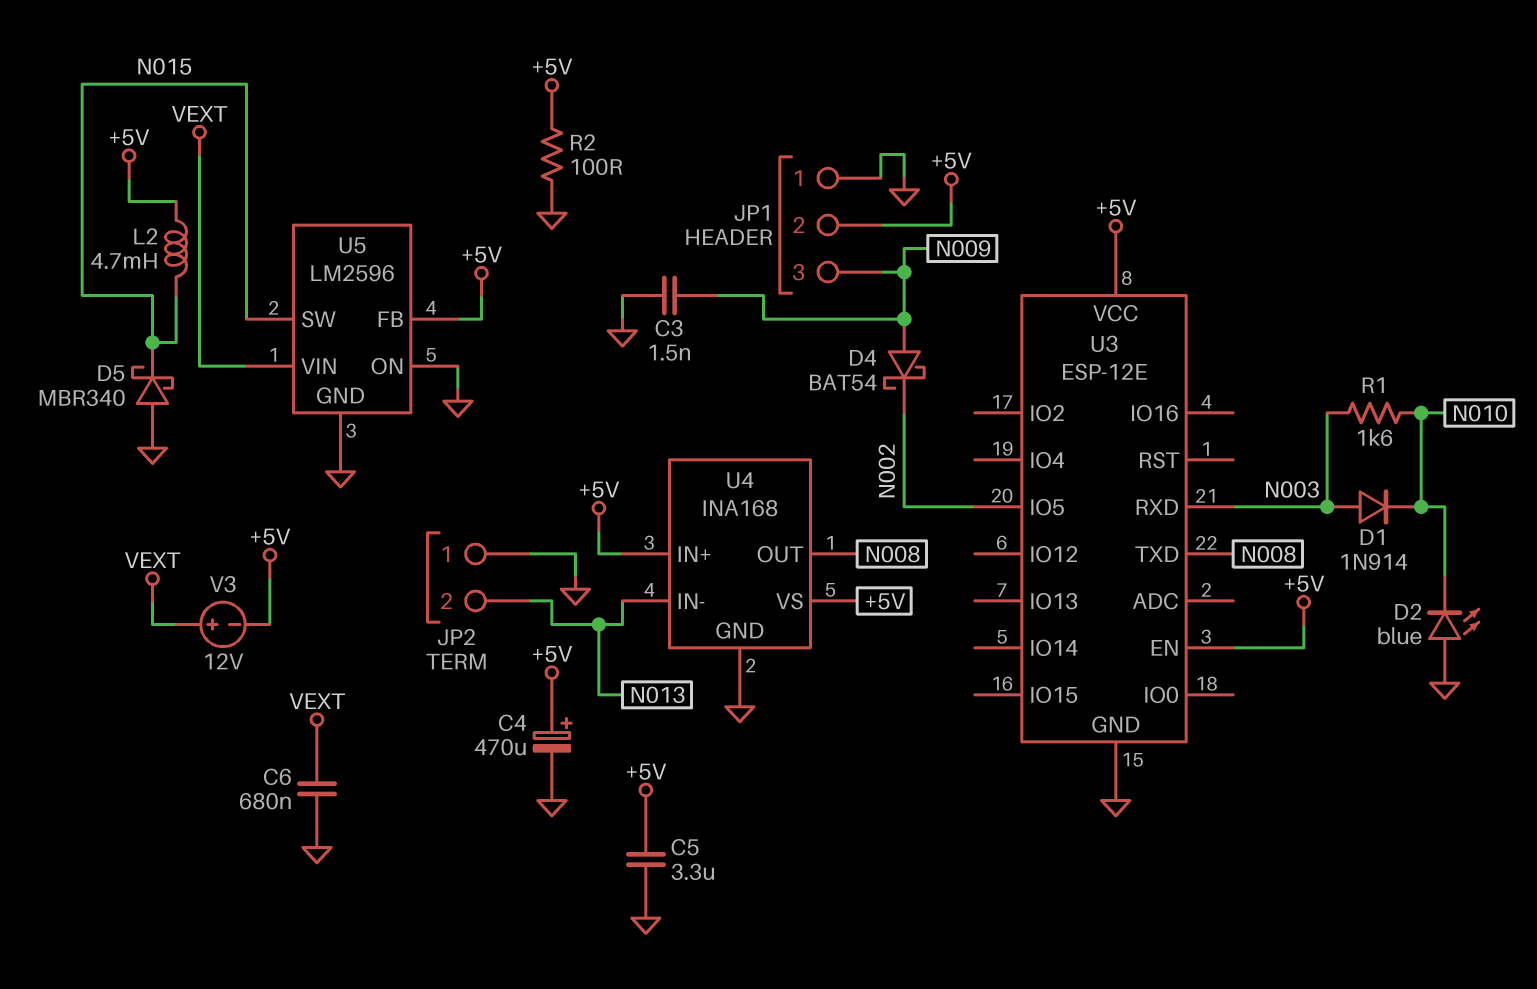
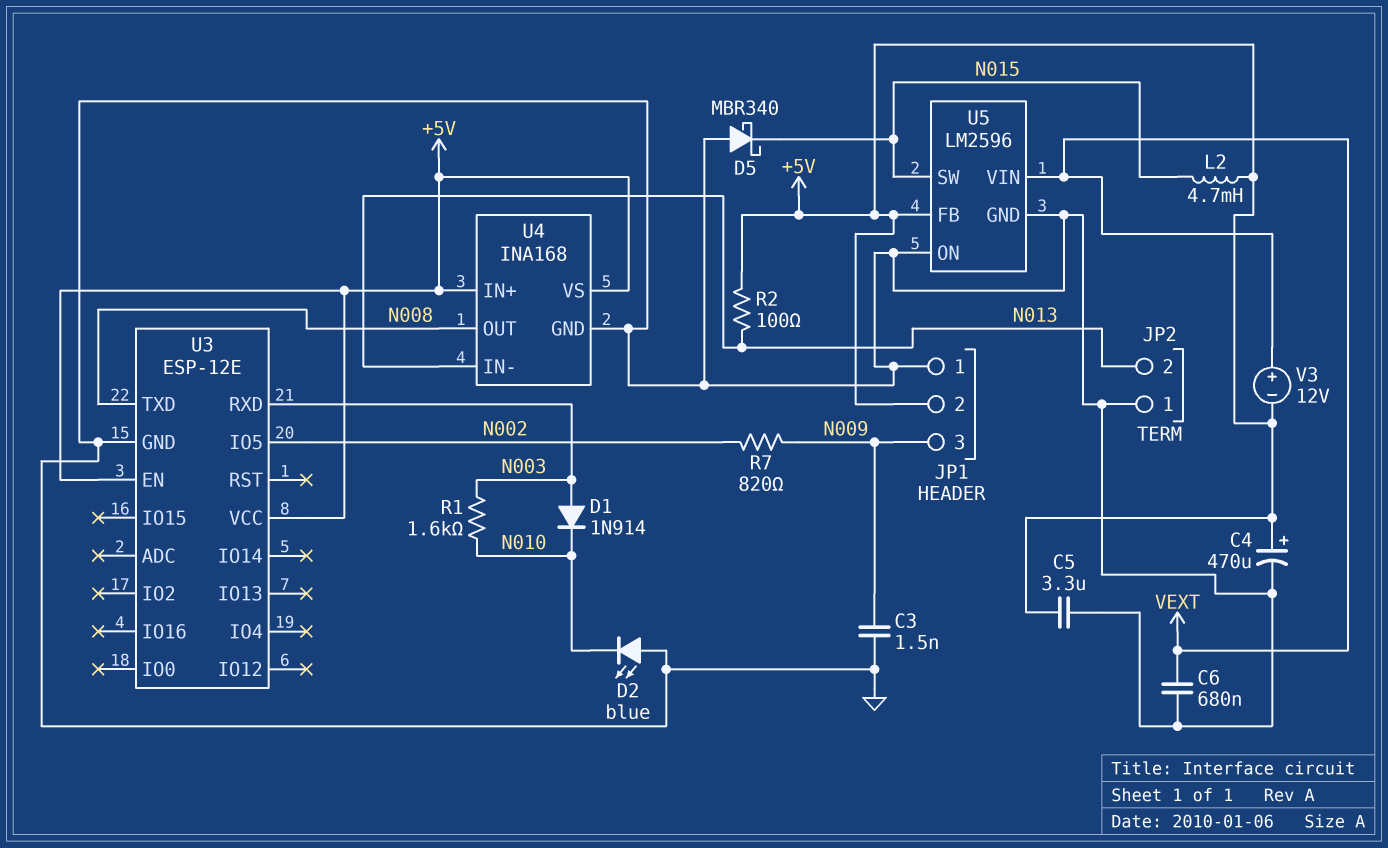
D4: schottky BAT54 (A N009, K N002) -> none
R2: 100 (+5V, GND) -> 100 (+5V, N013)
R7: none -> 820 (N002, N009)

